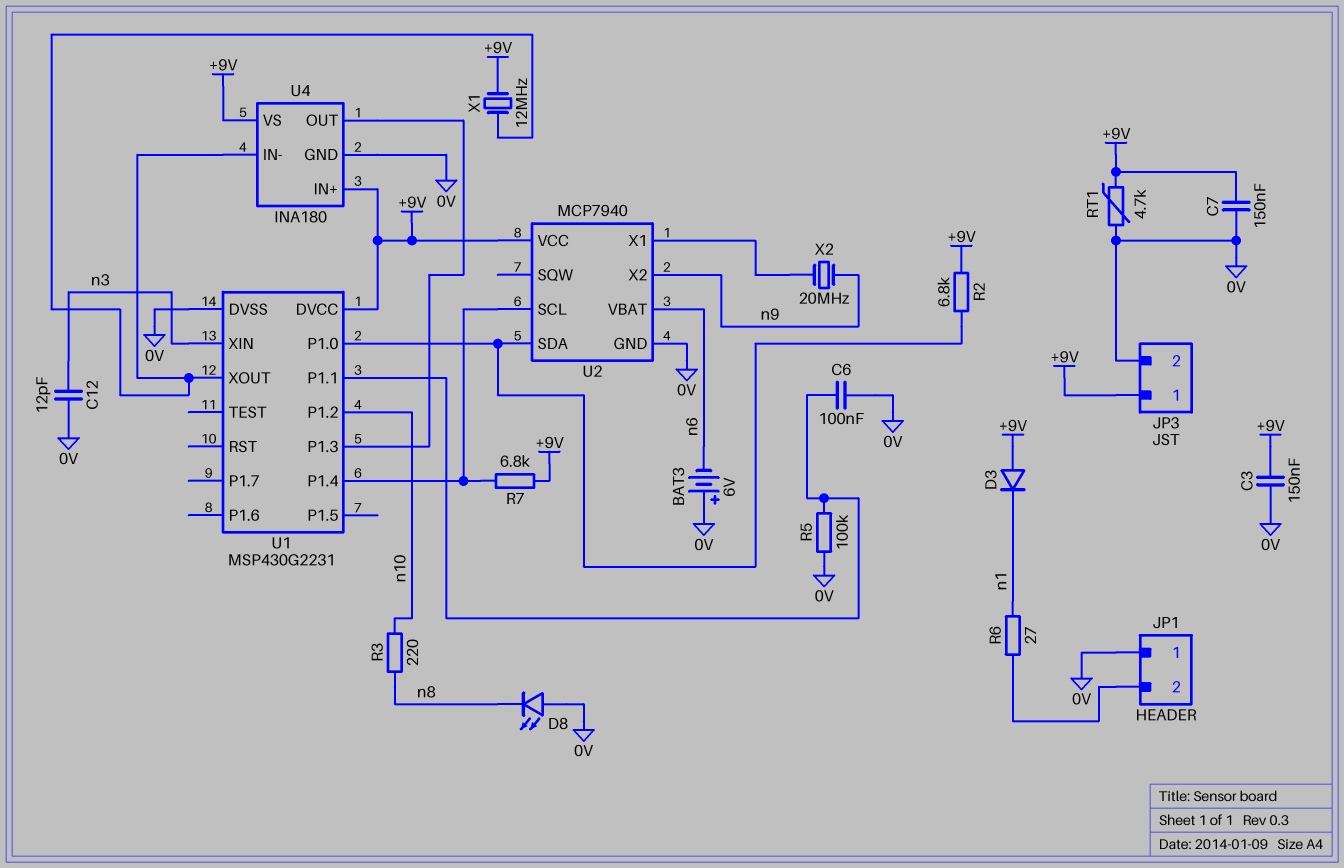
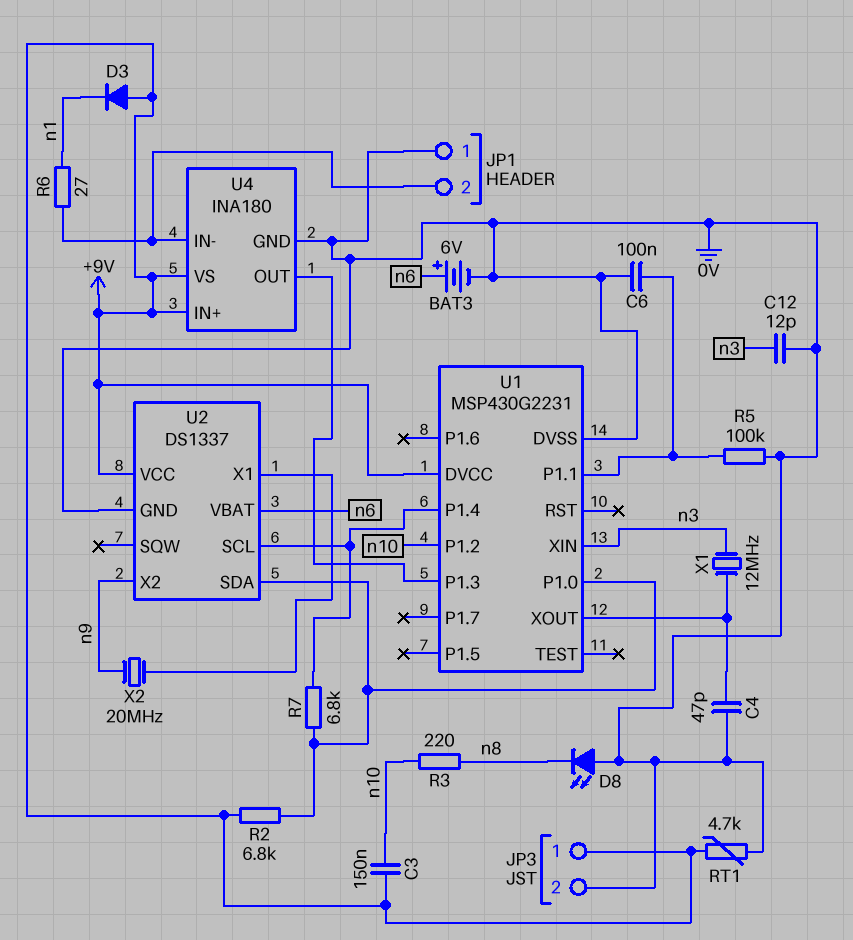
BAT3: 6V (plus 0V, minus n6) -> 6V (plus n6, minus 0V)
C3: 150nF (+9V, 0V) -> 150nF (+9V, n10)
C4: none -> 47pF (0V, U1/XOUT)
C7: 150nF (+9V, 0V) -> none
R7: 6.8k (+9V, U1/P1.4) -> 6.8k (U1/P1.0, U1/P1.4)
U2: MCP7940 -> DS1337
U4 pin IN-: U1/XOUT -> JP1/2
X1: 12MHz (+9V, U1/XOUT) -> 12MHz (U1/XOUT, n3)

